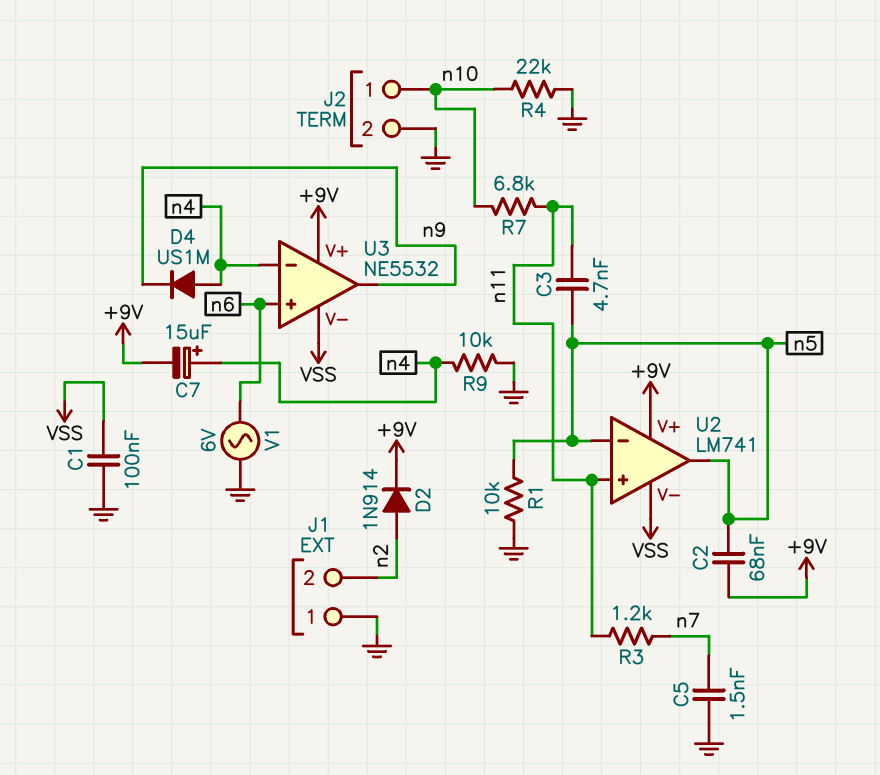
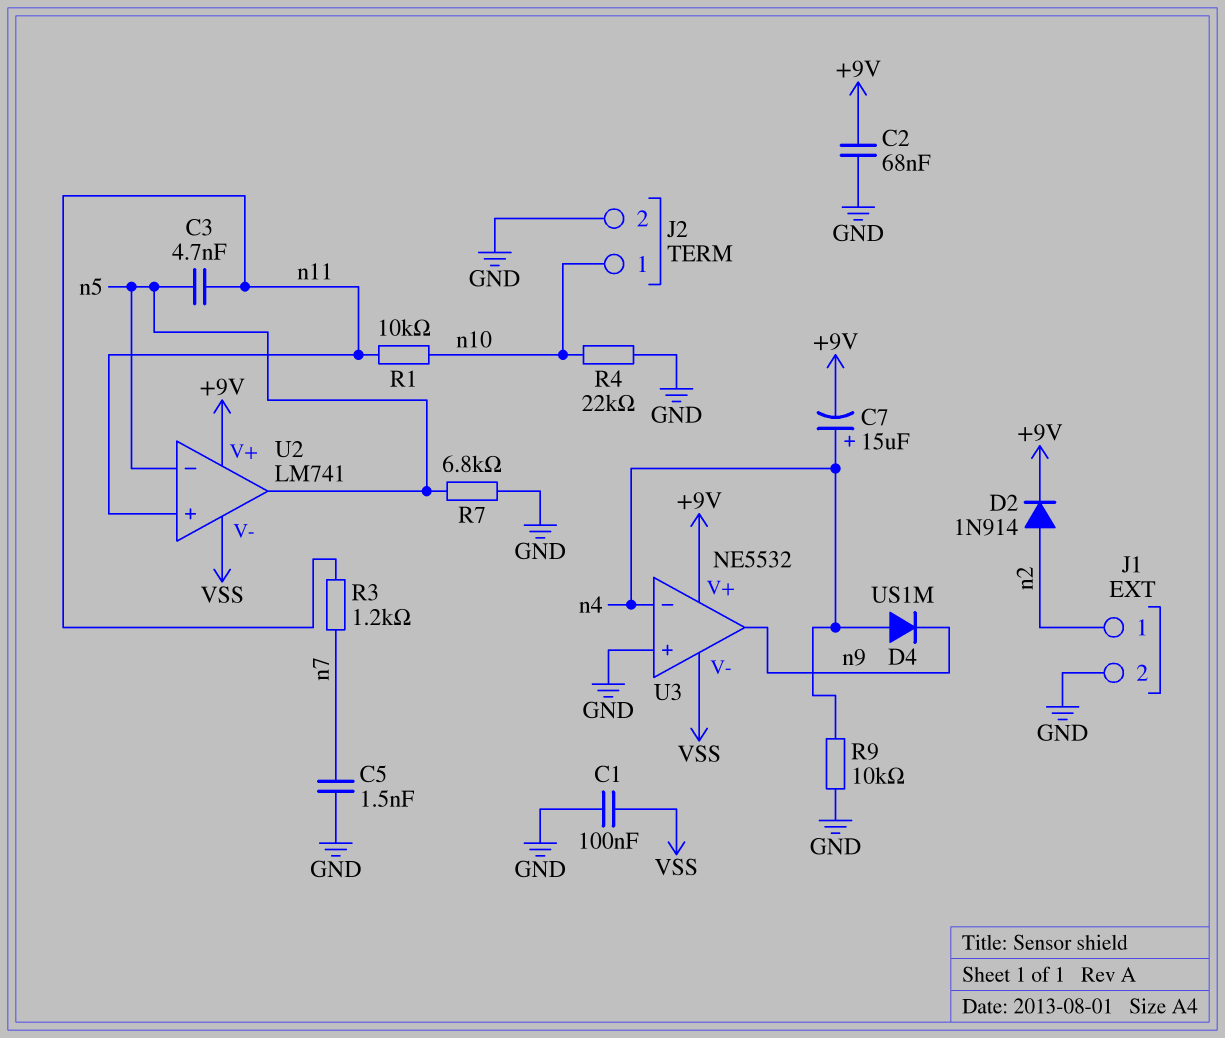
C2: 68nF (+9V, n5) -> 68nF (+9V, GND)
J1 pin 1: GND -> n2
J1 pin 2: n2 -> GND
R1: 10k (GND, n5) -> 10k (n10, n11)
R7: 6.8k (n10, n11) -> 6.8k (GND, n5)
U3 pin in+: n6 -> GND
V1: AC 6V (GND, n6) -> none

